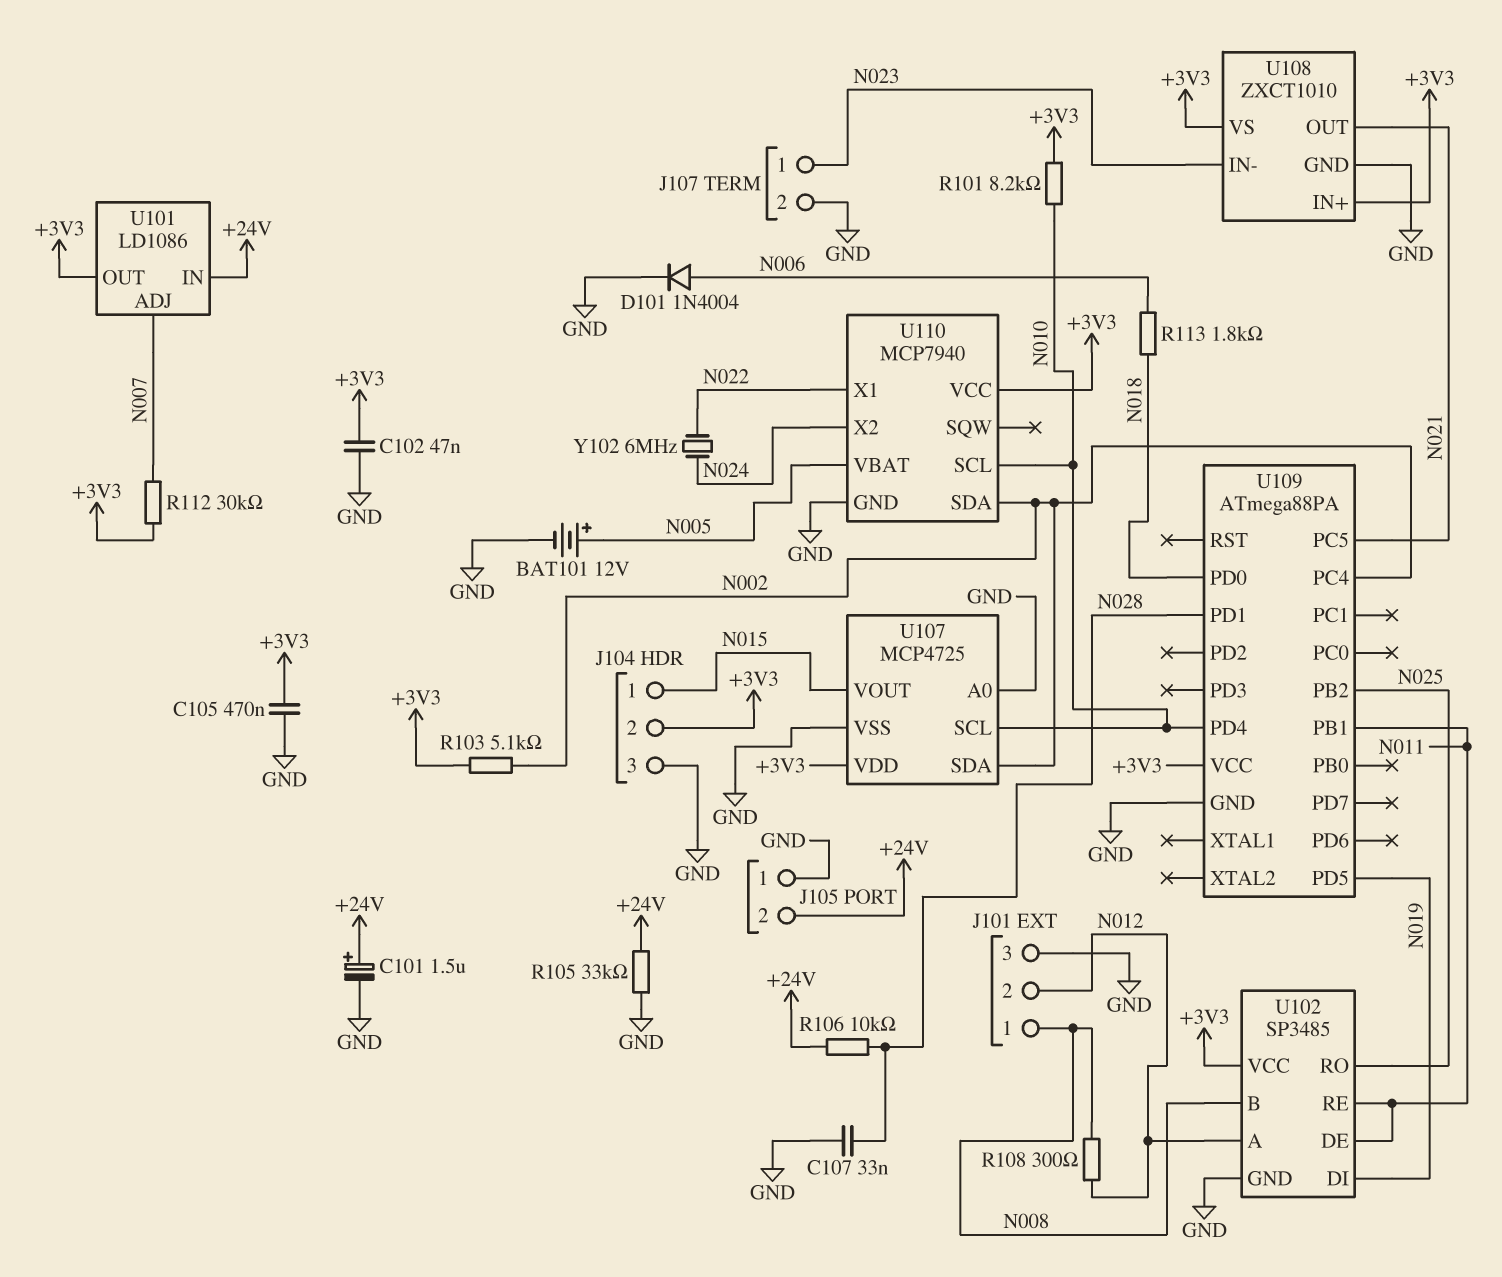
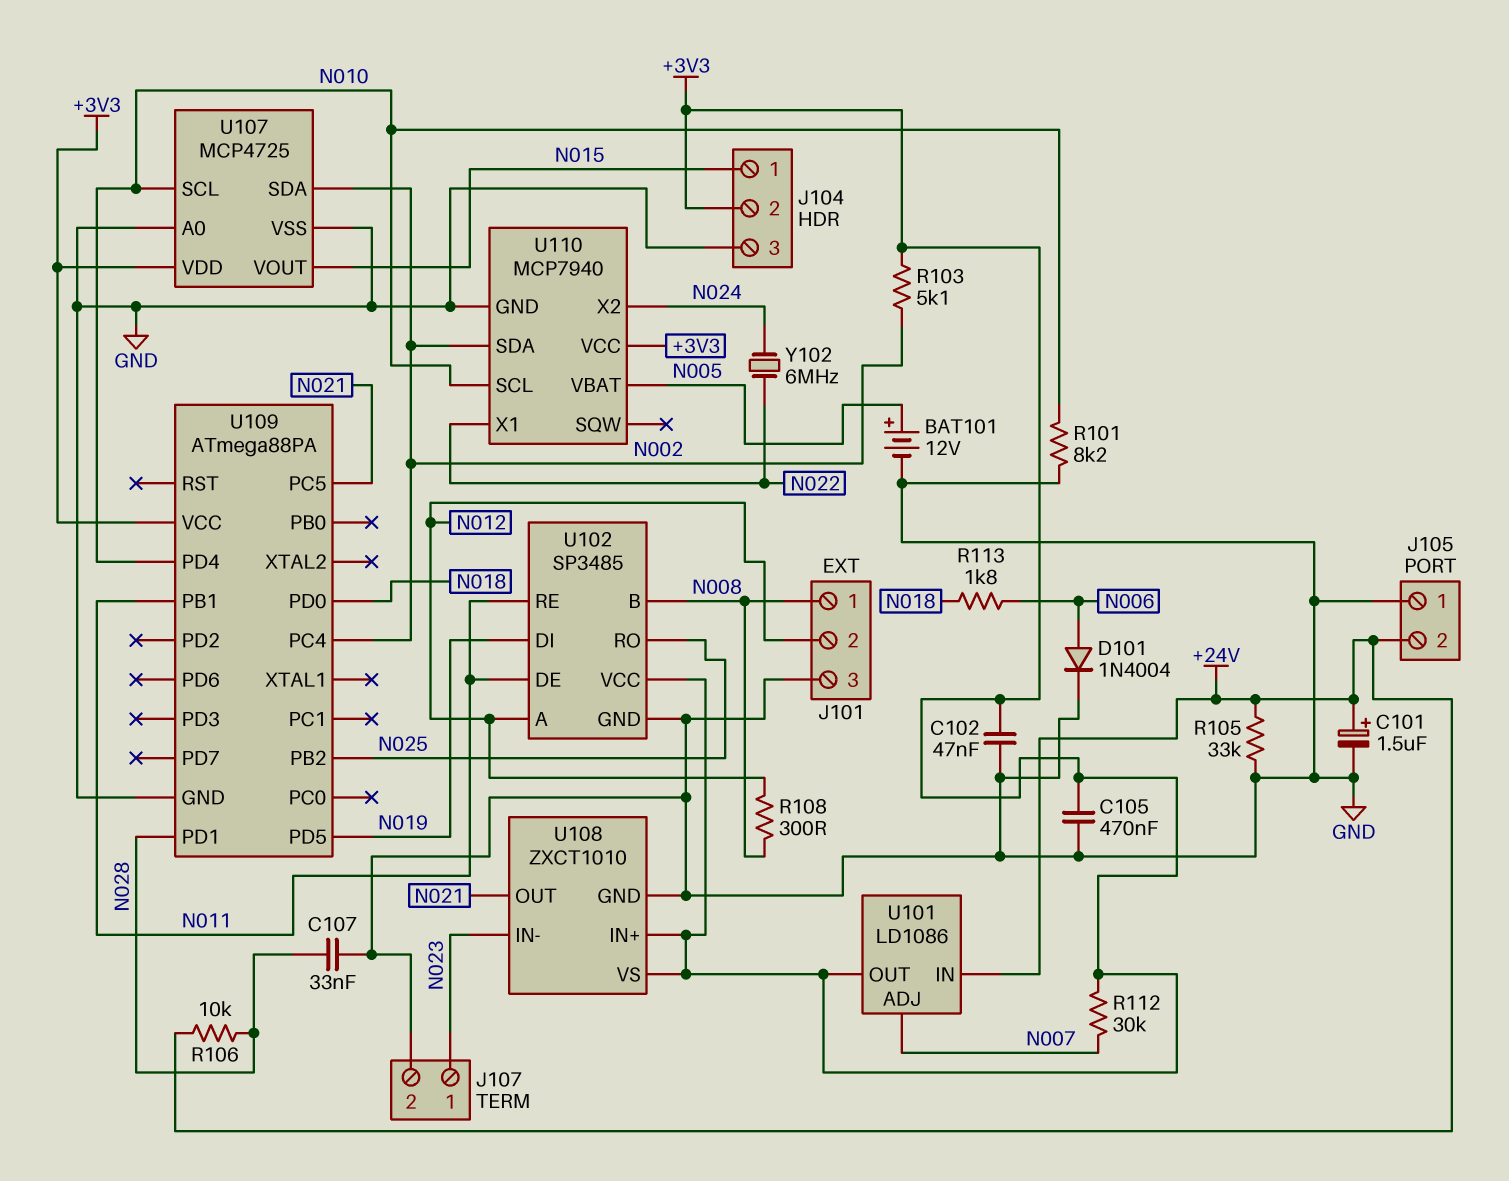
R101: 8.2k (+3V3, N010) -> 8.2k (GND, N010)

